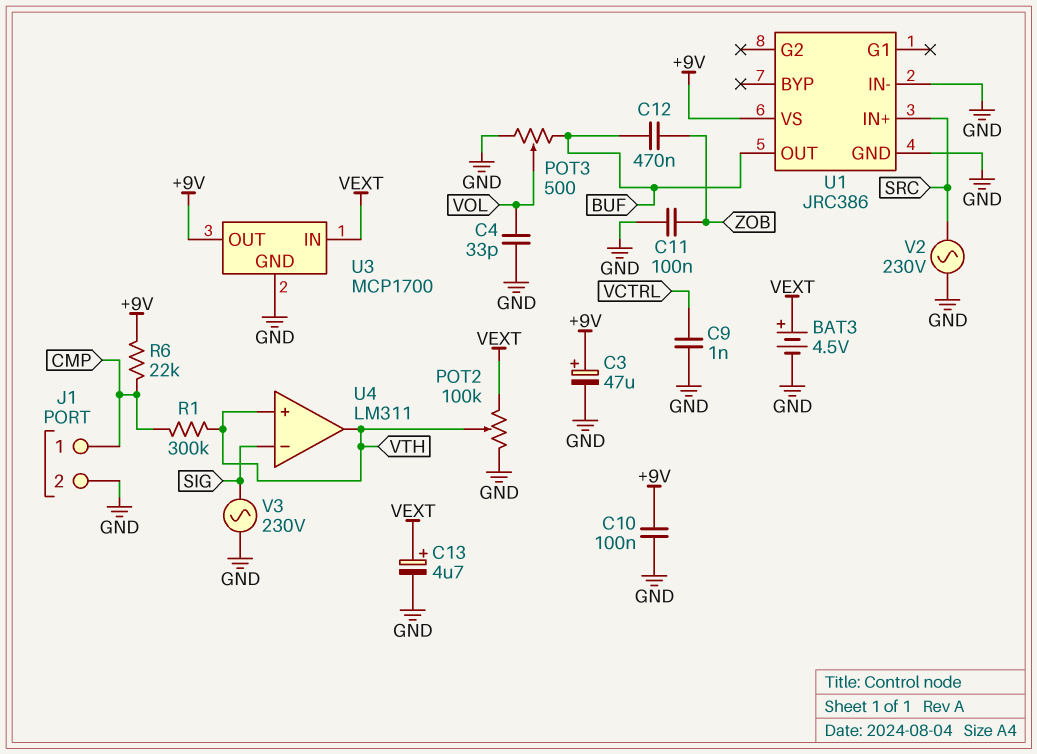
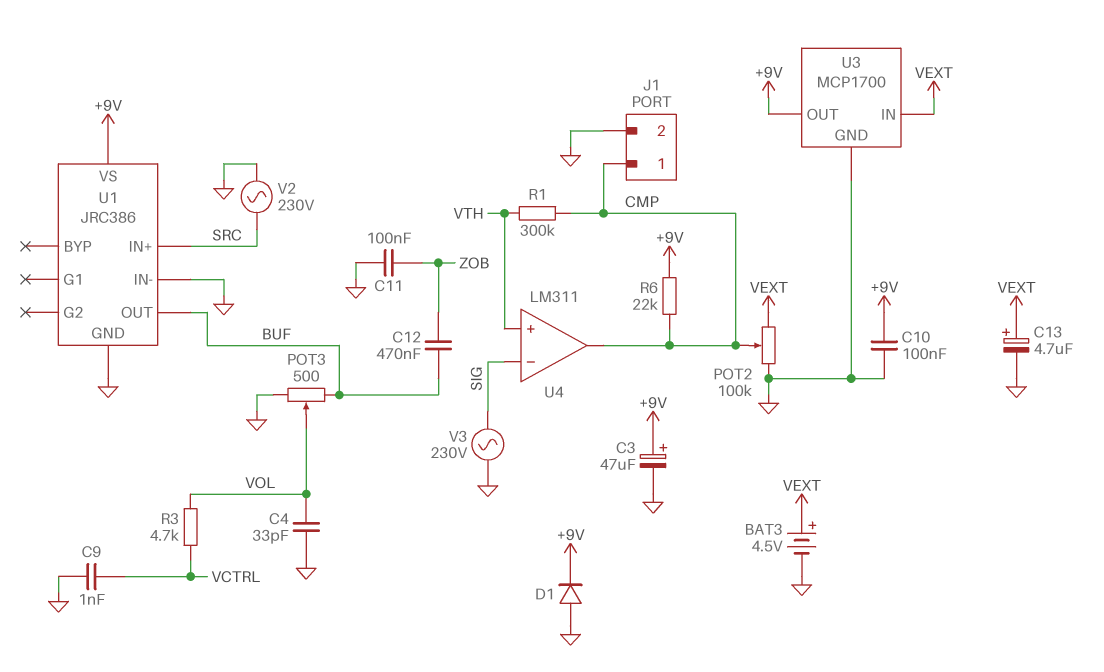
D1: none -> diode (A GND, K +9V)
POT2: 100k (GND, VEXT, wiper VTH) -> 100k (GND, VEXT, wiper CMP)
R3: none -> 4.7k (VCTRL, VOL)
U4 pin out: VTH -> CMP

